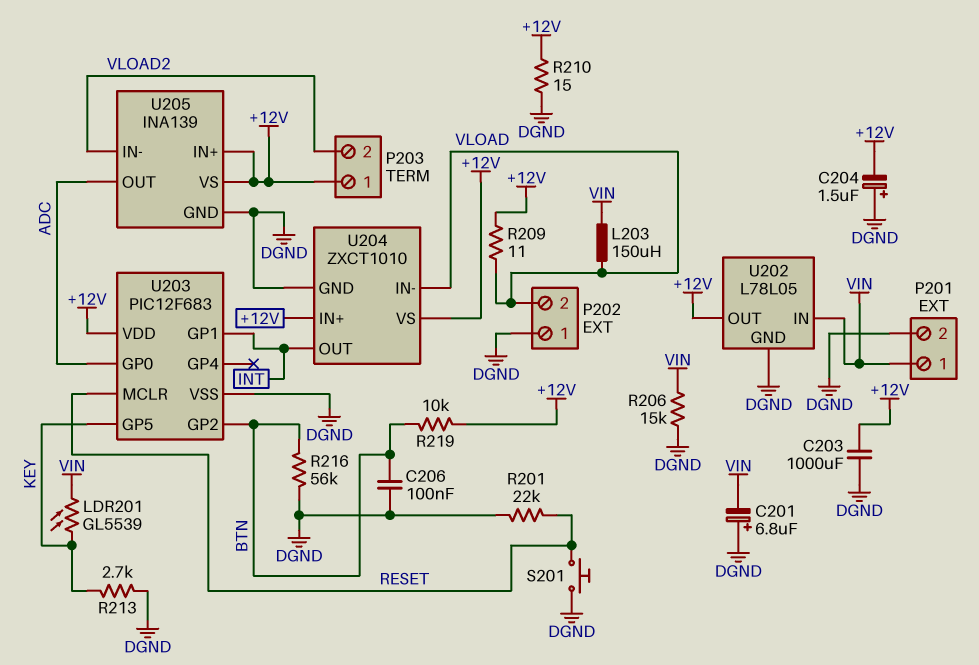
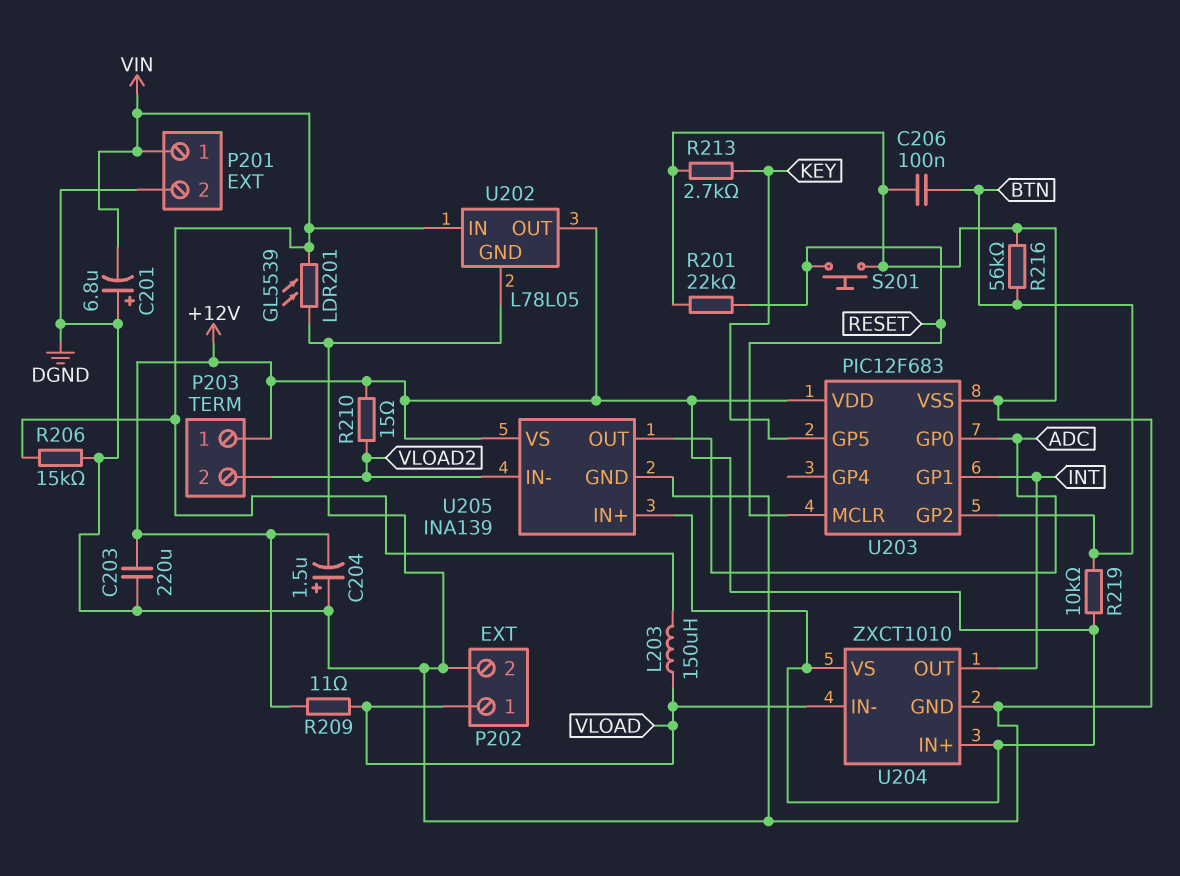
C203: 1000uF (+12V, DGND) -> 220uF (+12V, DGND)
LDR201: GL5539 (KEY, VIN) -> GL5539 (DGND, VIN)
P202 pin 1: DGND -> VLOAD
P202 pin 2: VLOAD -> DGND
R210: 15 (+12V, DGND) -> 15 (+12V, VLOAD2)

